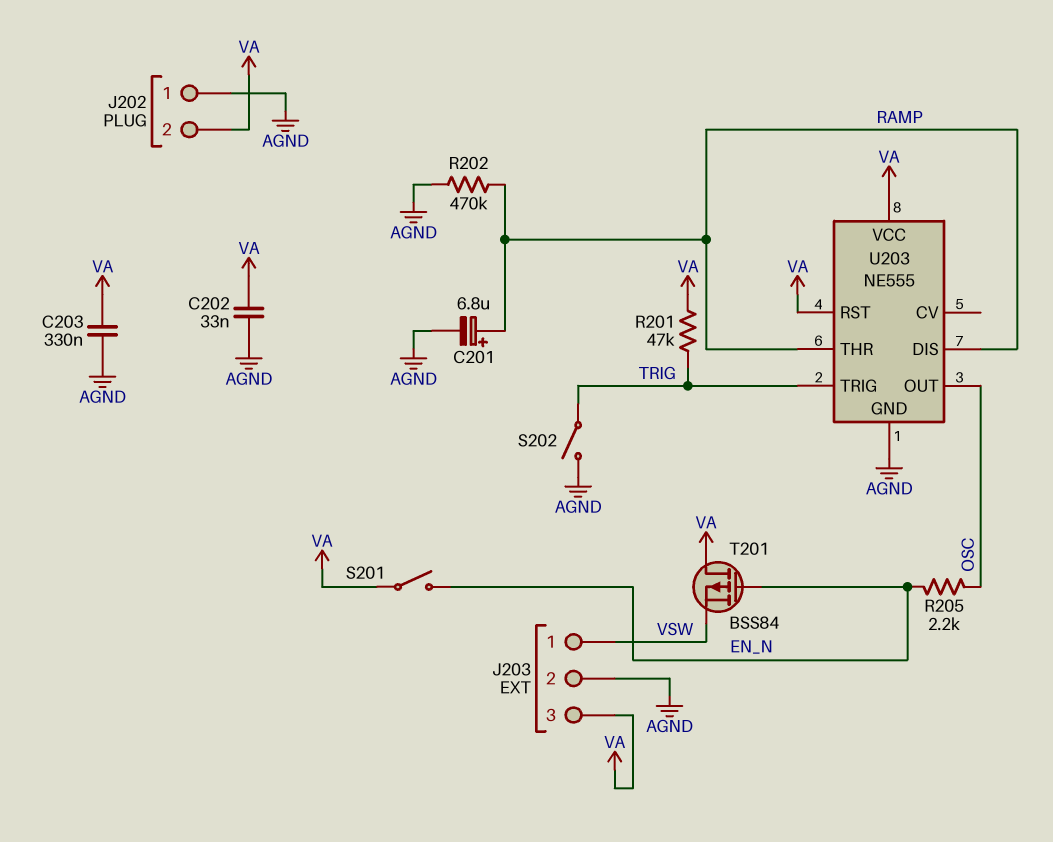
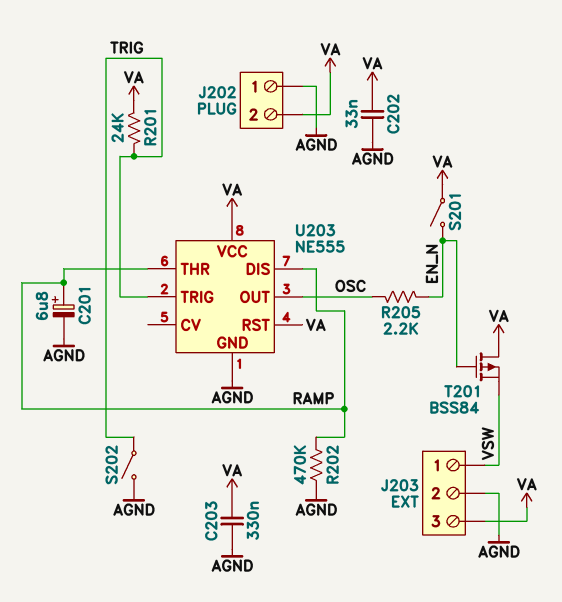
R201: 47k (TRIG, VA) -> 24k (TRIG, VA)

